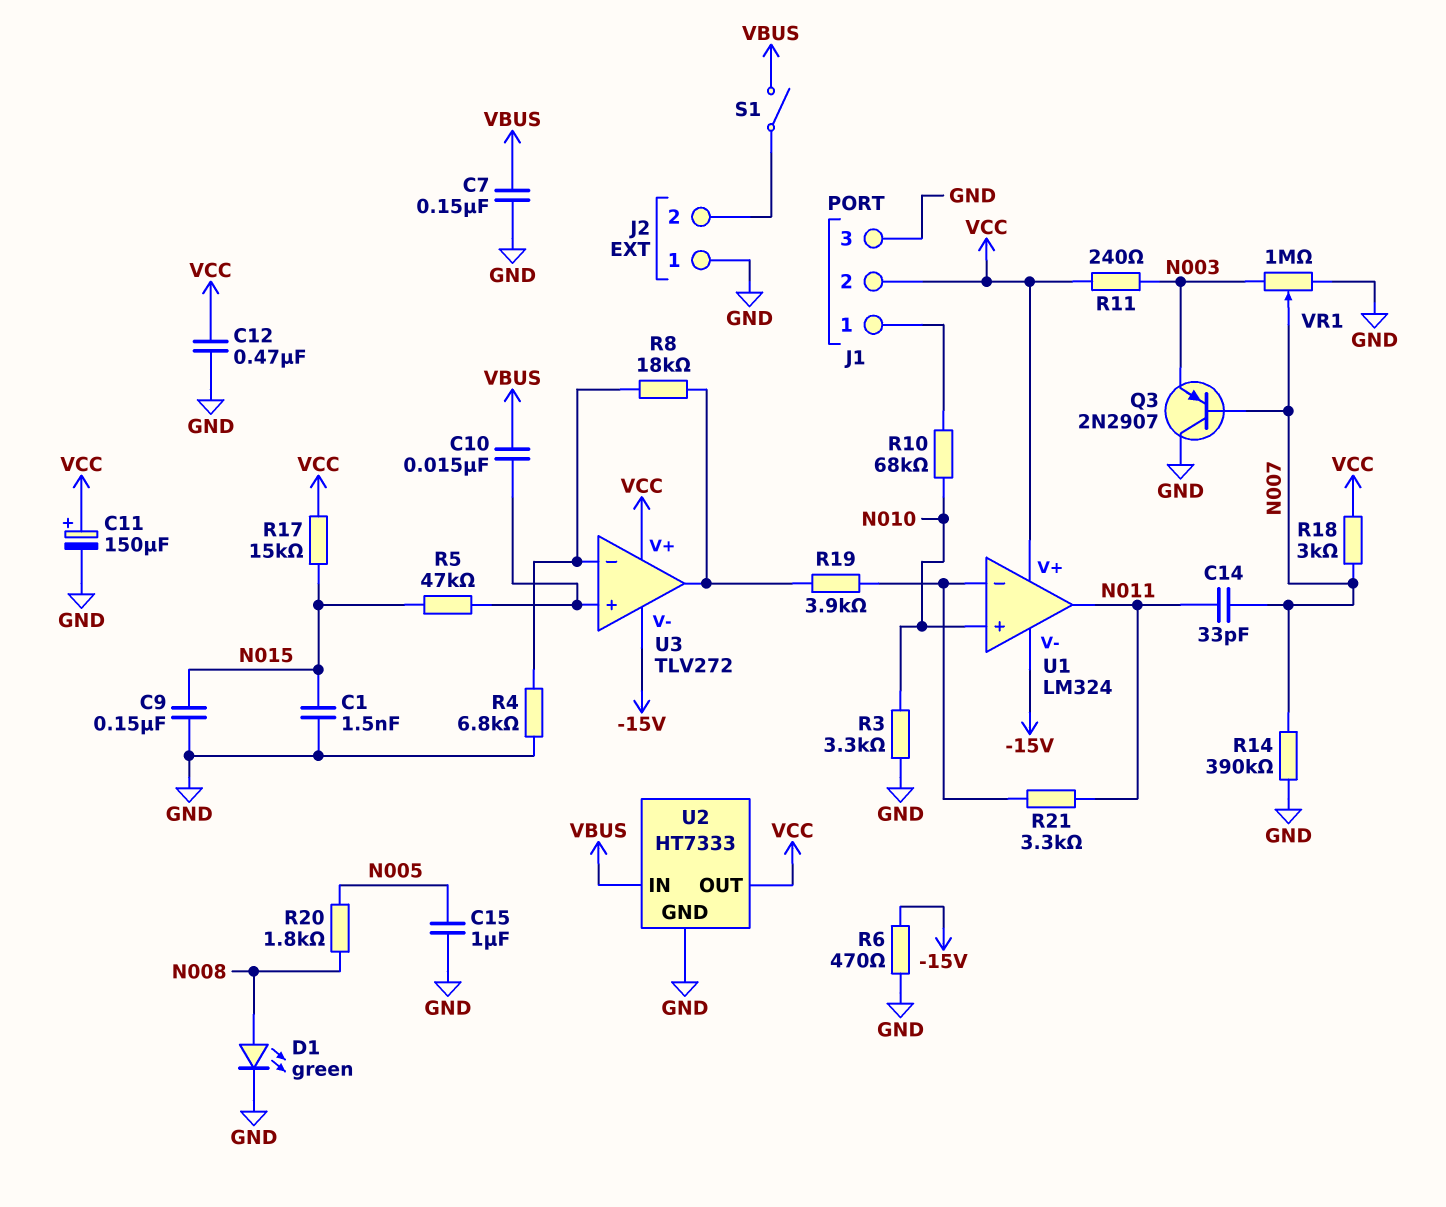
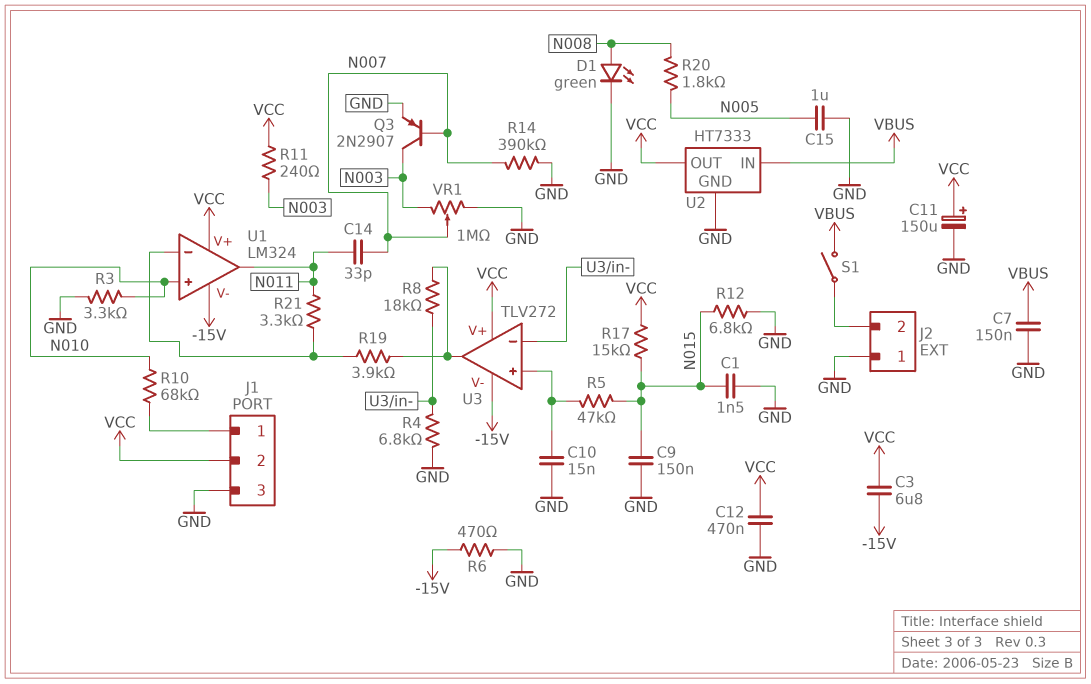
C3: none -> 6.8uF (-15V, VCC)
C10: 15nF (U3/in+, VBUS) -> 15nF (GND, U3/in+)
Q3: PNP 2N2907 (B N007, C GND, E N003) -> PNP 2N2907 (B N007, C N003, E GND)
R12: none -> 6.8k (GND, N015)
R18: 3k (N007, VCC) -> none

